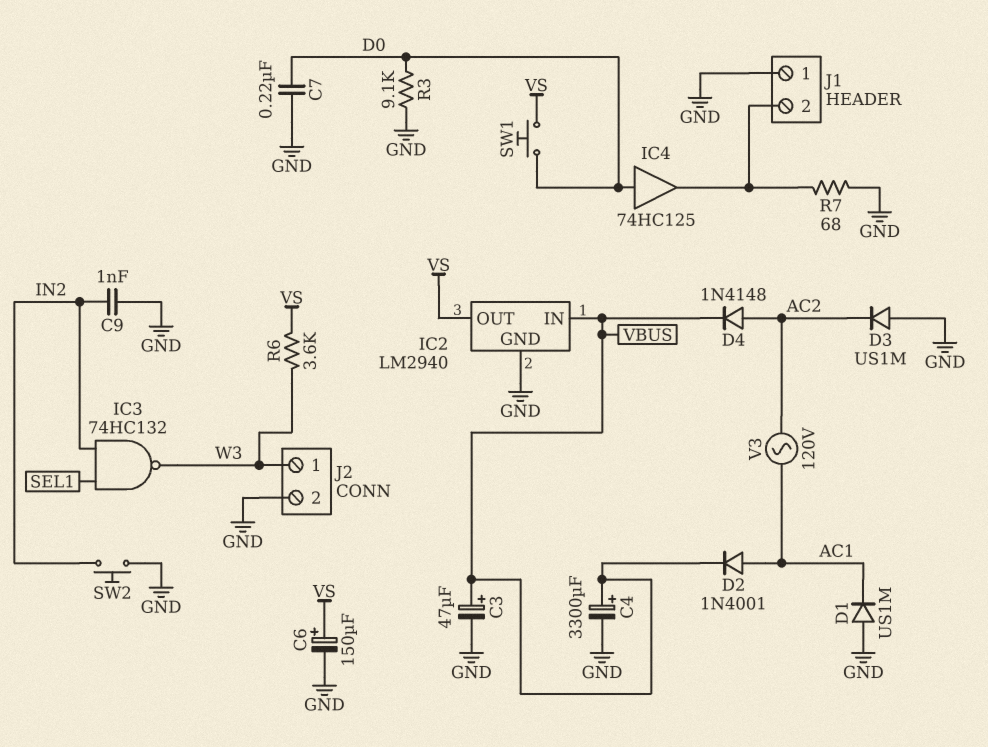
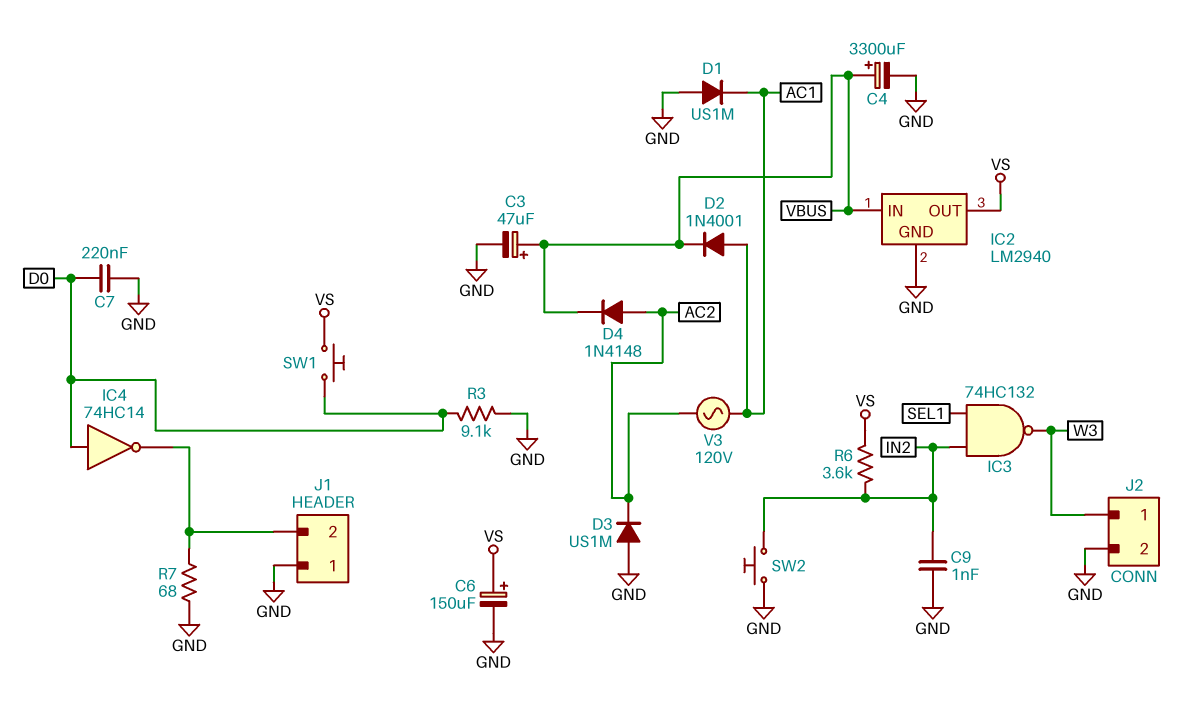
IC4: buffer 74HC125 (in D0, out J1/2) -> NOT 74HC14 (in D0, out J1/2)
R6: 3.6k (VS, W3) -> 3.6k (IN2, VS)

